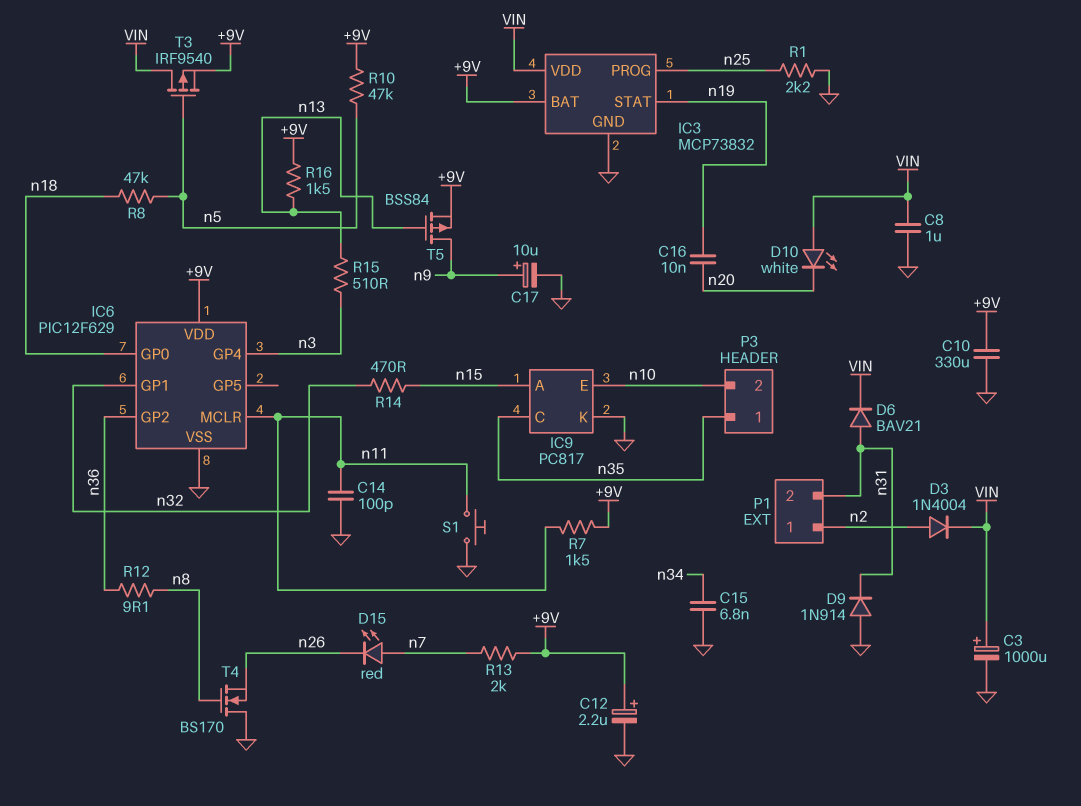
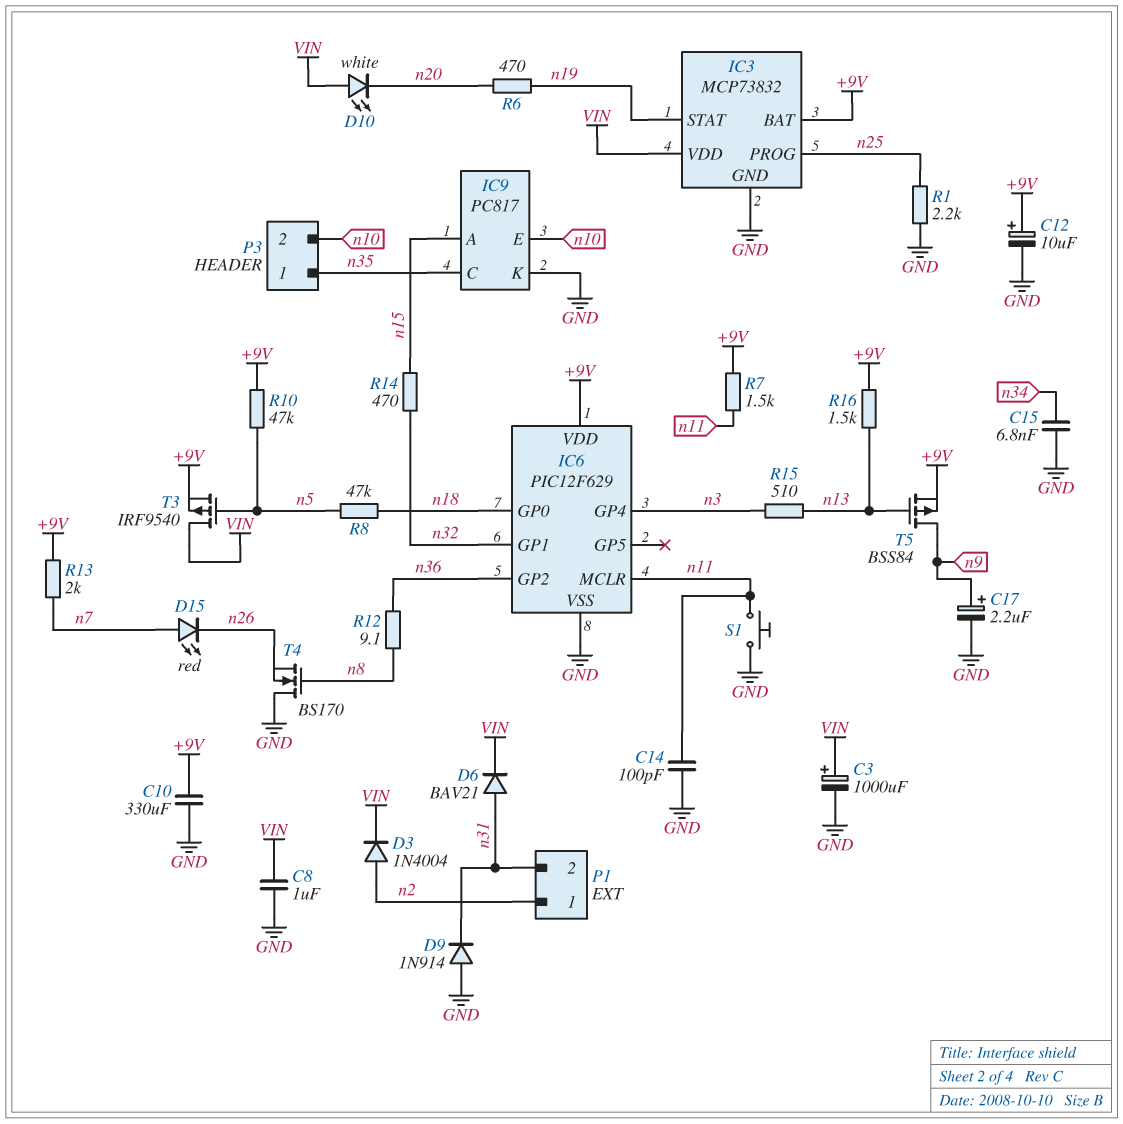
C12: 2.2uF (plus +9V, minus GND) -> 10uF (plus +9V, minus GND)
C16: 10nF (n19, n20) -> none
C17: 10uF (plus n9, minus GND) -> 2.2uF (plus n9, minus GND)
R6: none -> 470 (n19, n20)

